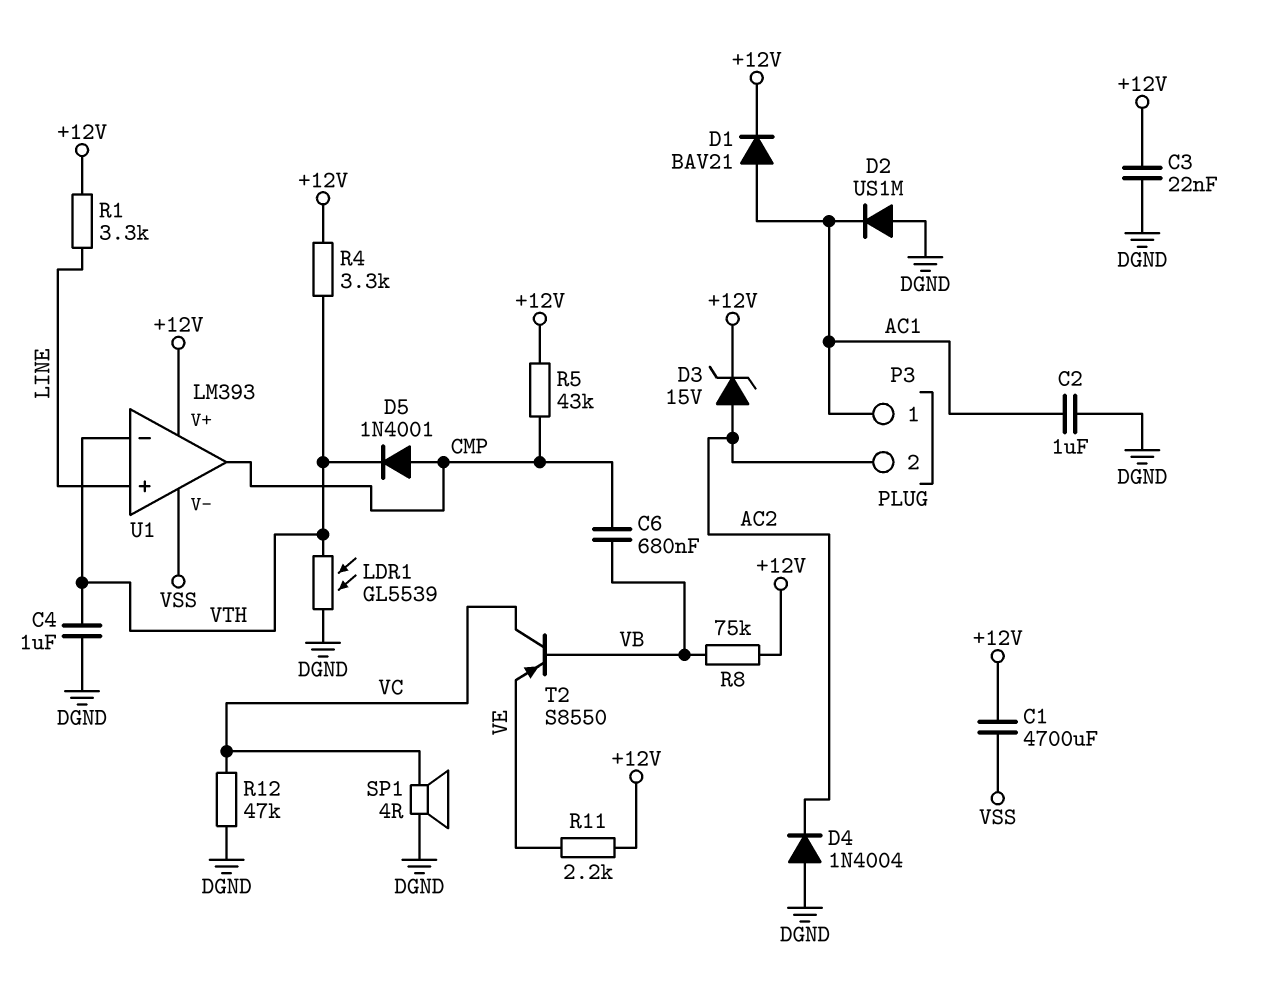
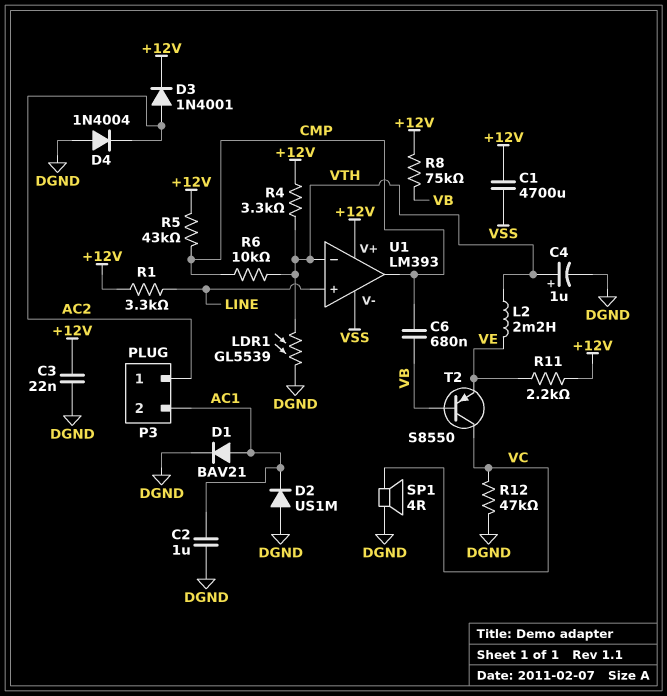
C4: 1uF (DGND, VTH) -> 1uF (plus VTH, minus DGND)
D1: diode BAV21 (A AC1, K +12V) -> diode BAV21 (A AC1, K DGND)
D3: zener 15V (A AC2, K +12V) -> diode 1N4001 (A AC2, K +12V)
D5: diode 1N4001 (A CMP, K VTH) -> none
L2: none -> 2.2mH (VE, VTH)
P3 pin 1: AC1 -> AC2
P3 pin 2: AC2 -> AC1
R6: none -> 10k (CMP, VTH)

